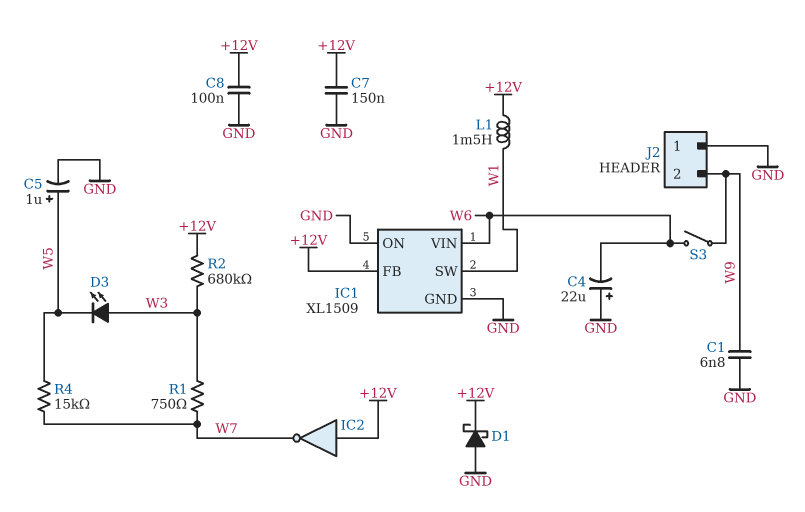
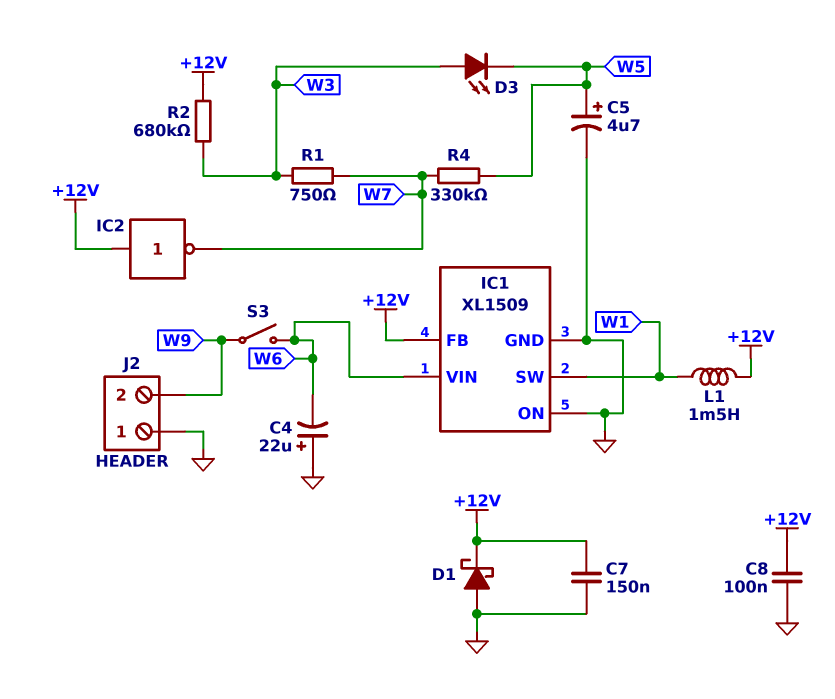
C1: 6.8nF (GND, W9) -> none
C5: 1uF (plus W5, minus GND) -> 4.7uF (plus W5, minus GND)
R4: 15k (W5, W7) -> 330k (W5, W7)

